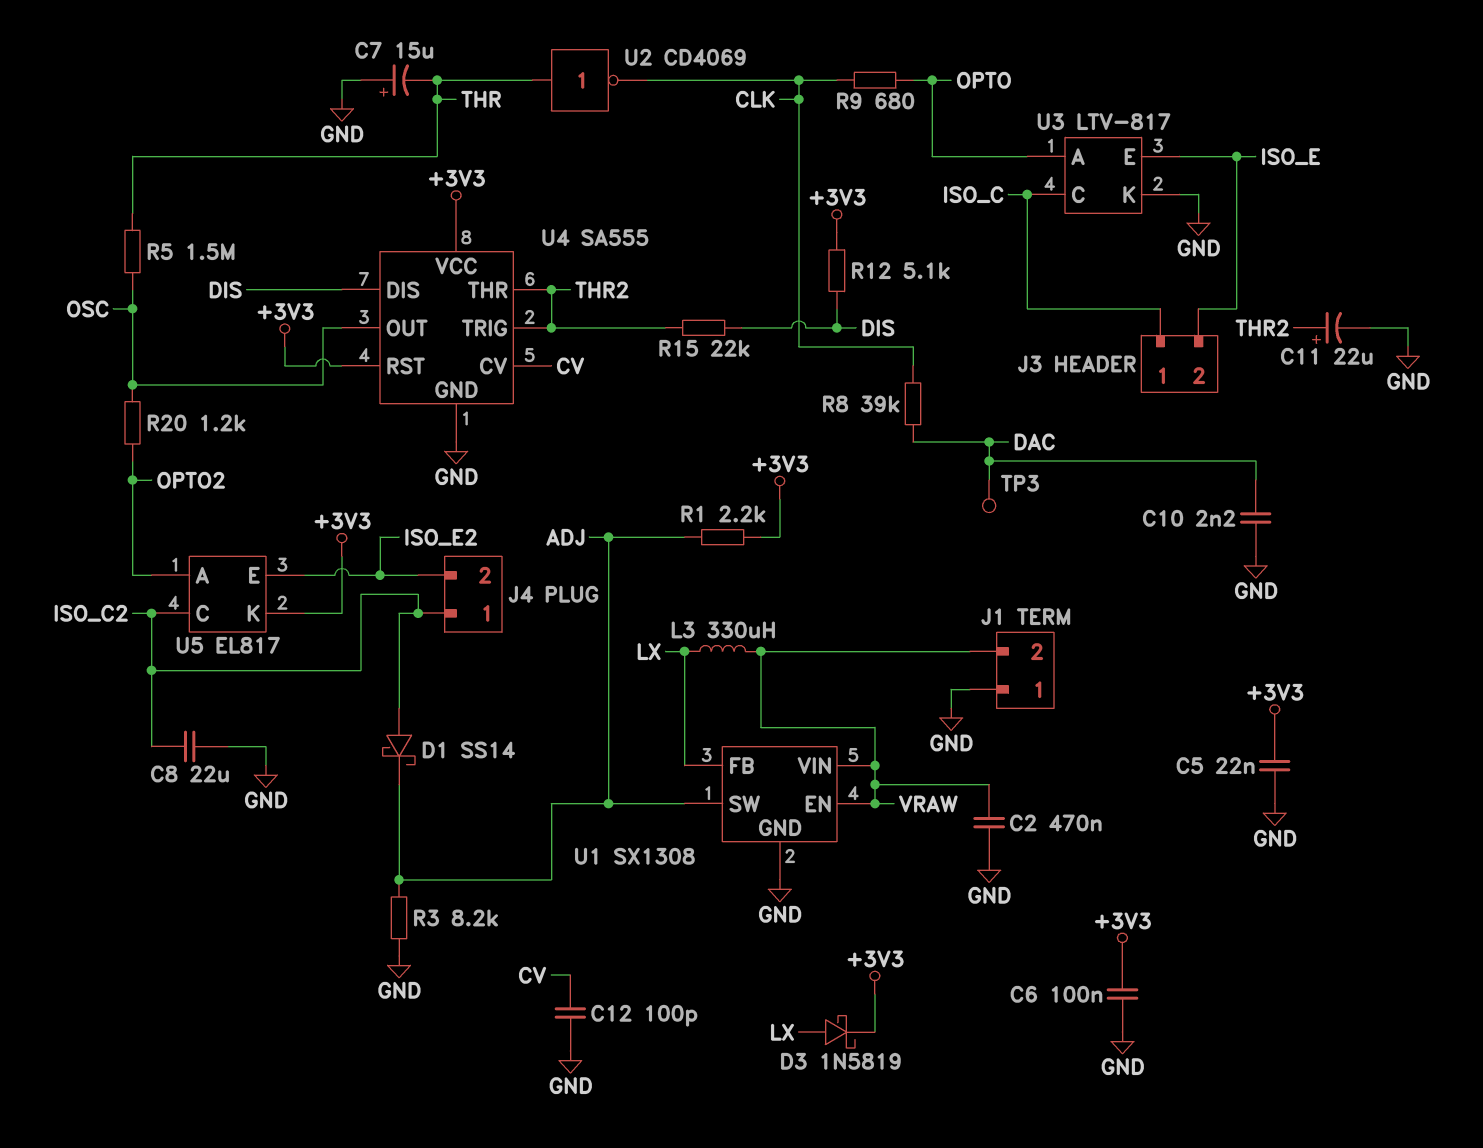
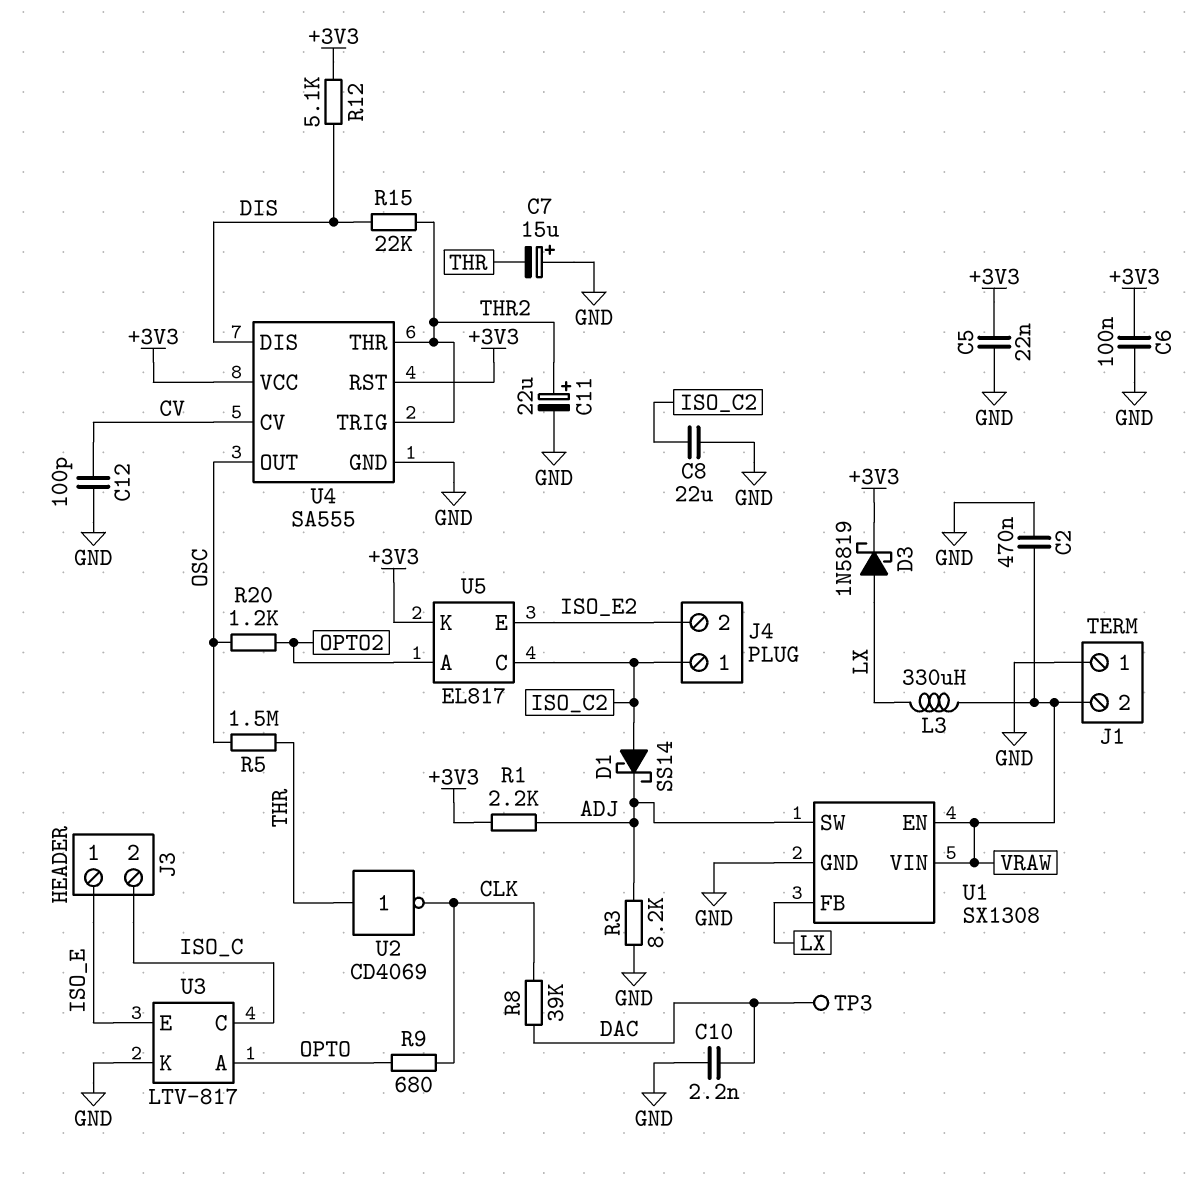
J3 pin 1: ISO_C -> ISO_E
J3 pin 2: ISO_E -> ISO_C

